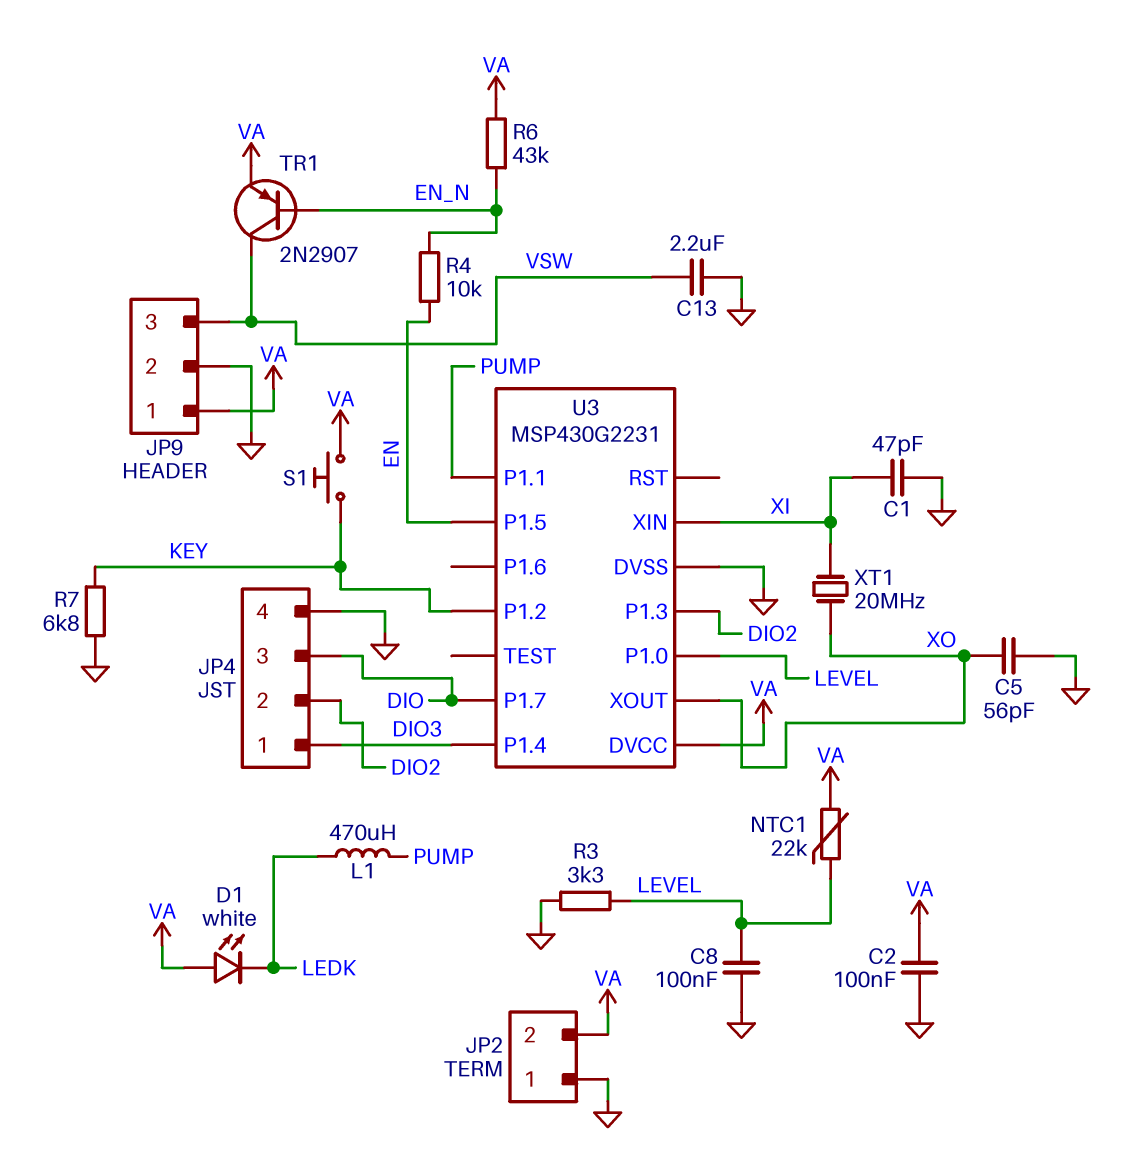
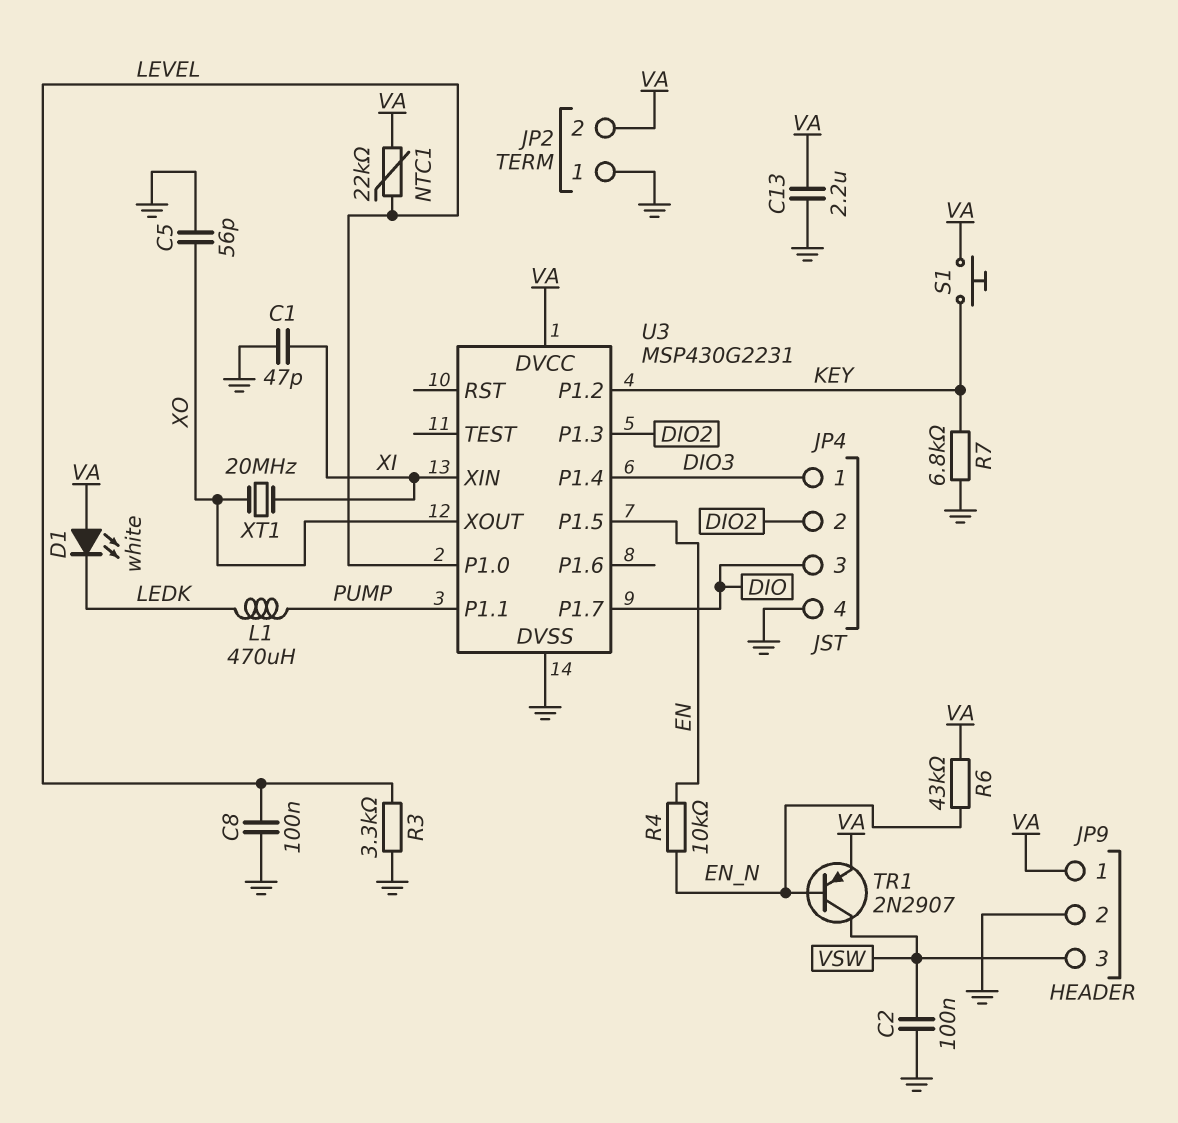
C2: 100nF (GND, VA) -> 100nF (GND, VSW)
C13: 2.2uF (GND, VSW) -> 2.2uF (GND, VA)

